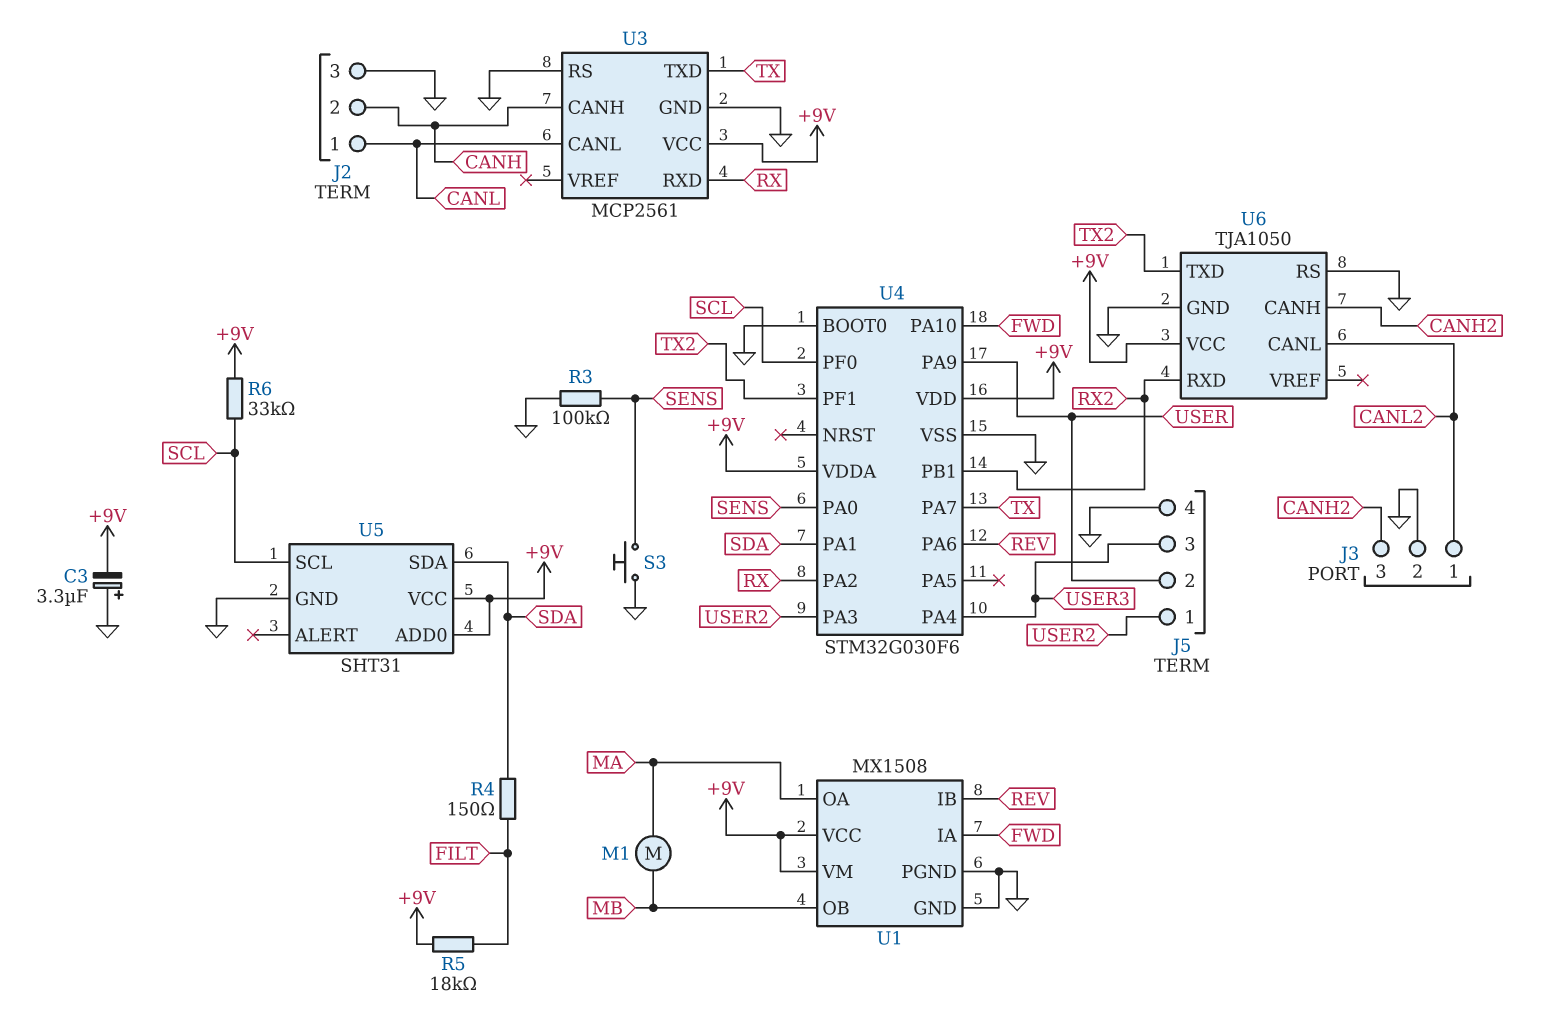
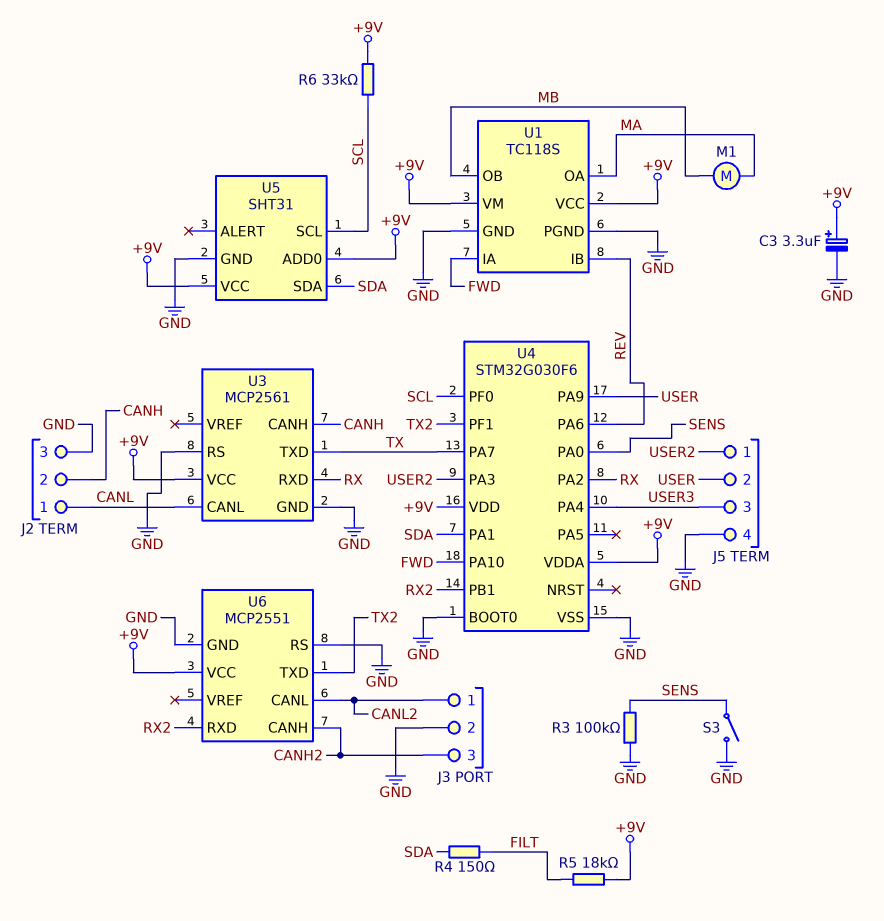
C3: 3.3uF (plus GND, minus +9V) -> 3.3uF (plus +9V, minus GND)
S3: button (GND, SENS) -> switch (GND, SENS)
U1: MX1508 -> TC118S
U6: TJA1050 -> MCP2551

